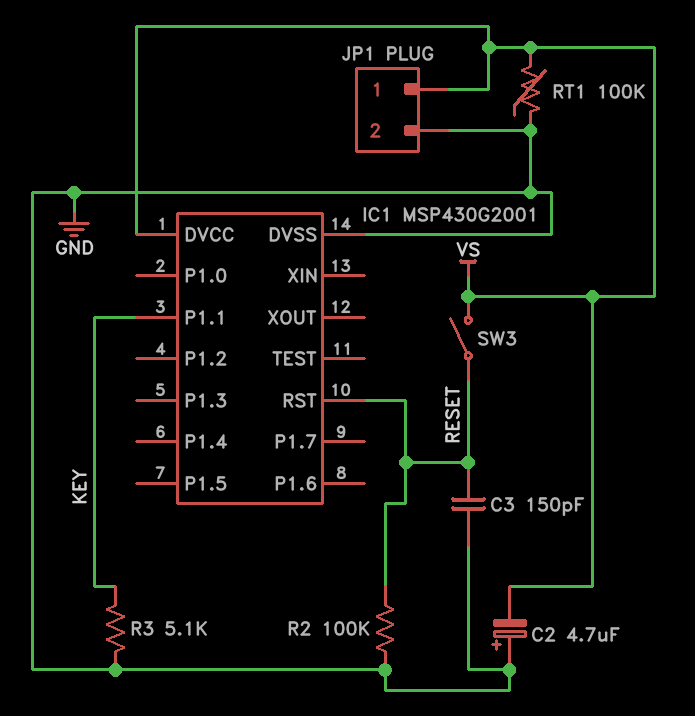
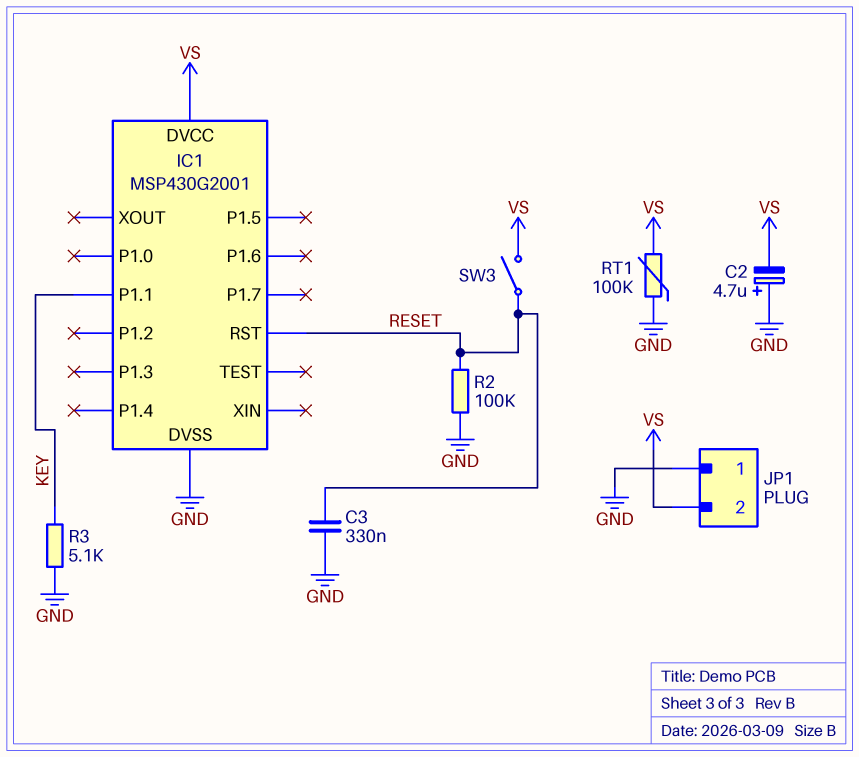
C3: 150pF (GND, RESET) -> 330nF (GND, RESET)
JP1 pin 1: VS -> GND
JP1 pin 2: GND -> VS

